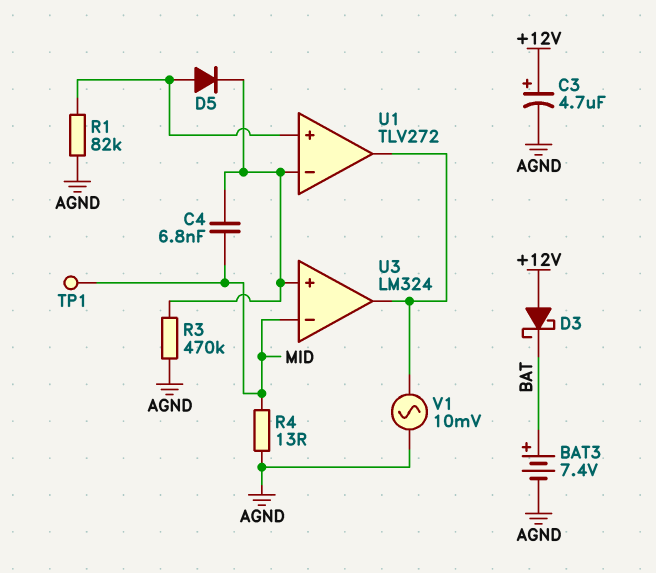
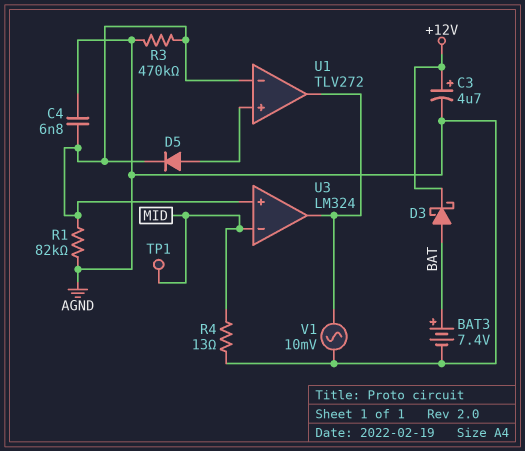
C4: 6.8nF (MID, U1/in-) -> 6.8nF (AGND, U1/in-)
D3: schottky (A +12V, K BAT) -> schottky (A BAT, K +12V)
R1: 82k (AGND, U1/in+) -> 82k (AGND, U1/in-)

